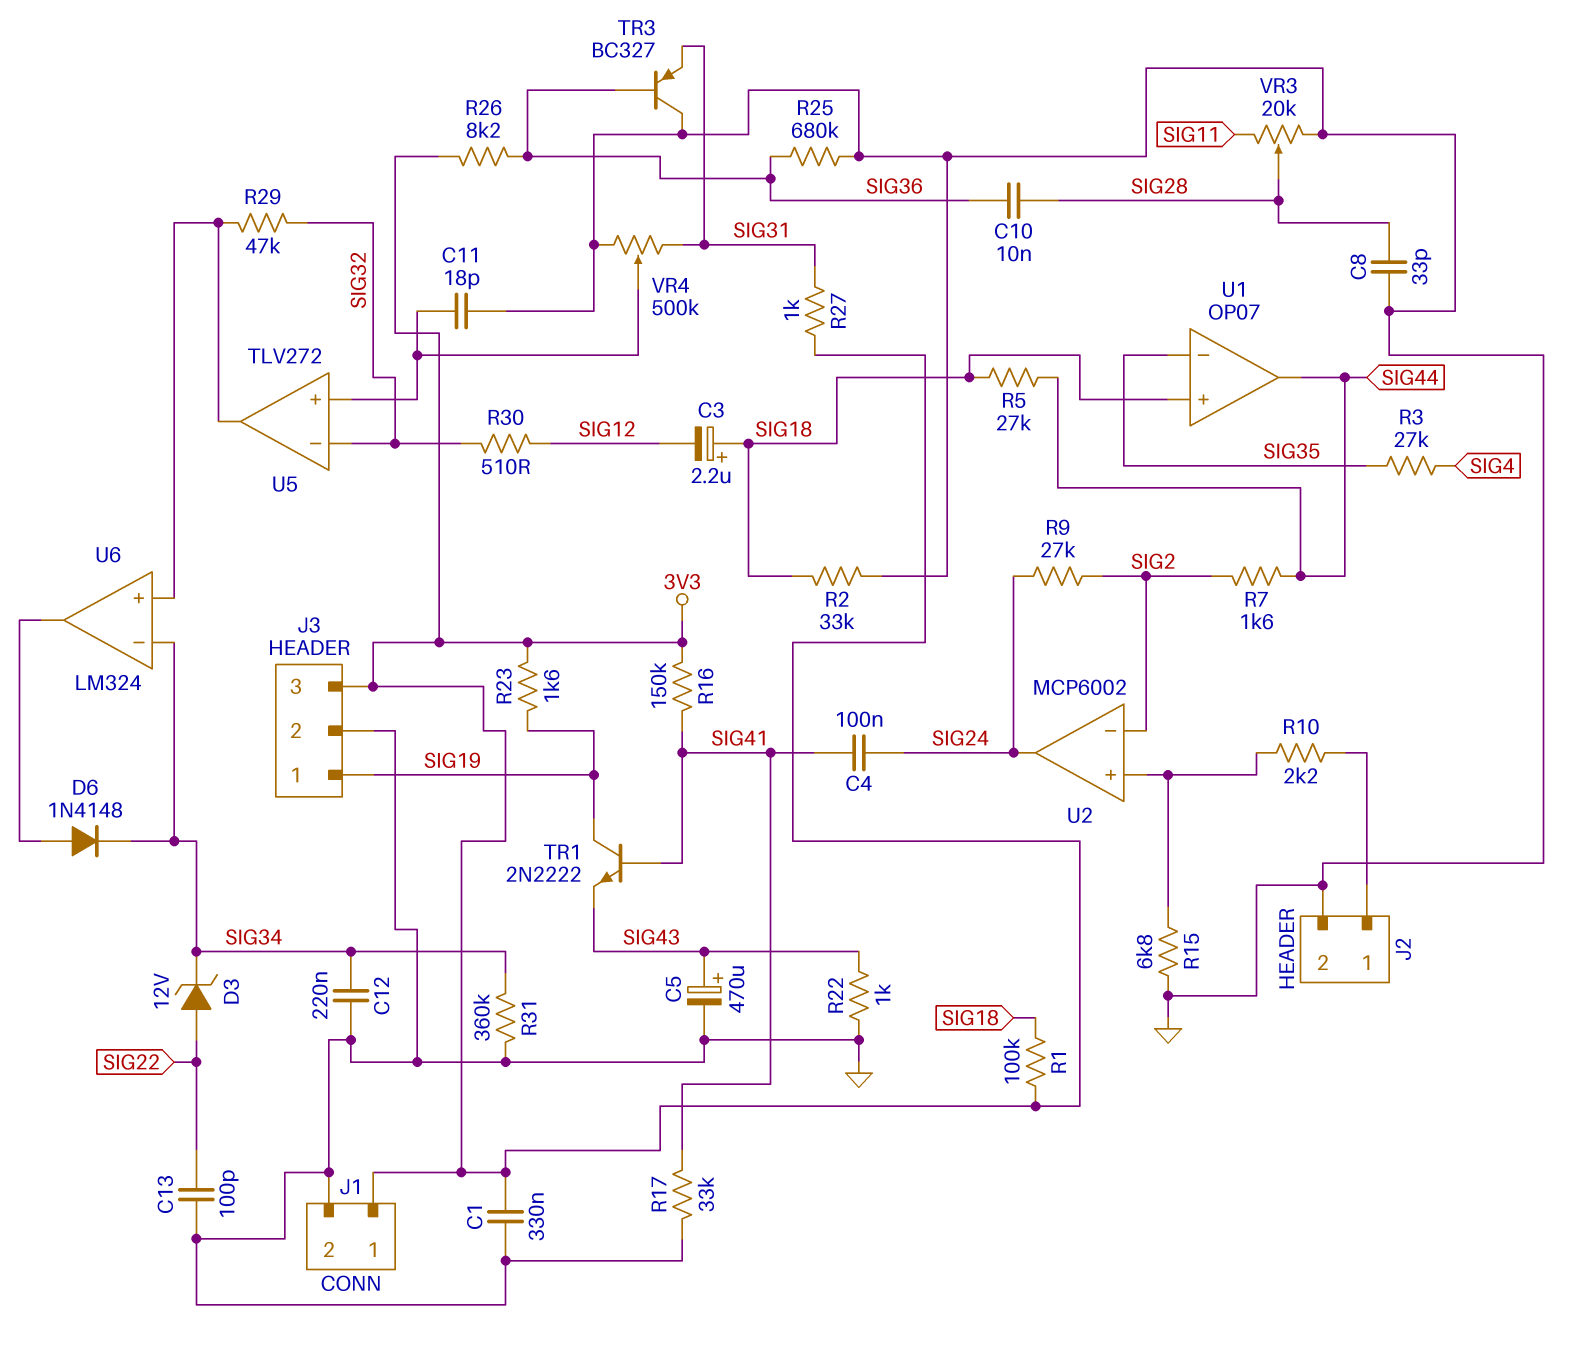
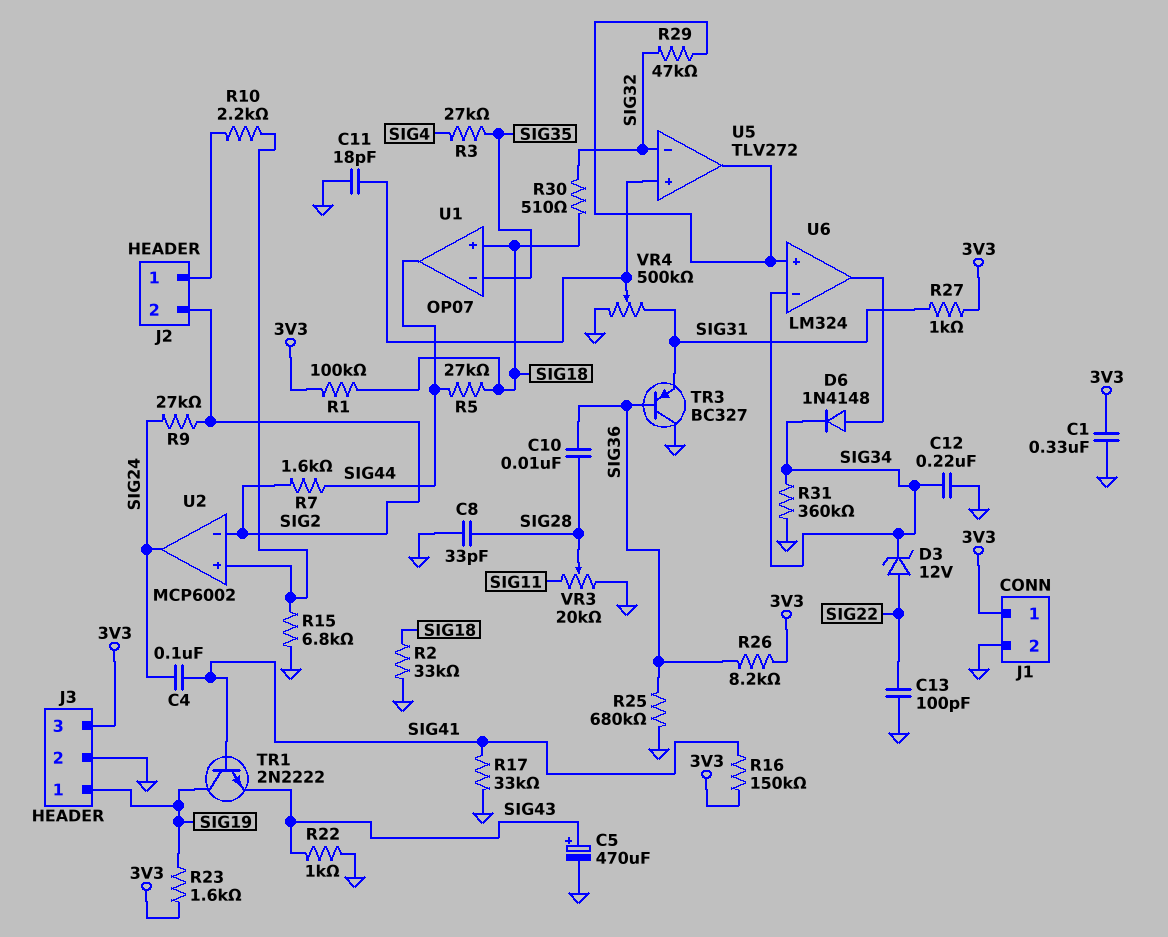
C3: 2.2uF (plus SIG18, minus SIG12) -> none
J2 pin 2: GND -> SIG2
R30: 510 (SIG12, SIG32) -> 510 (SIG18, SIG32)

